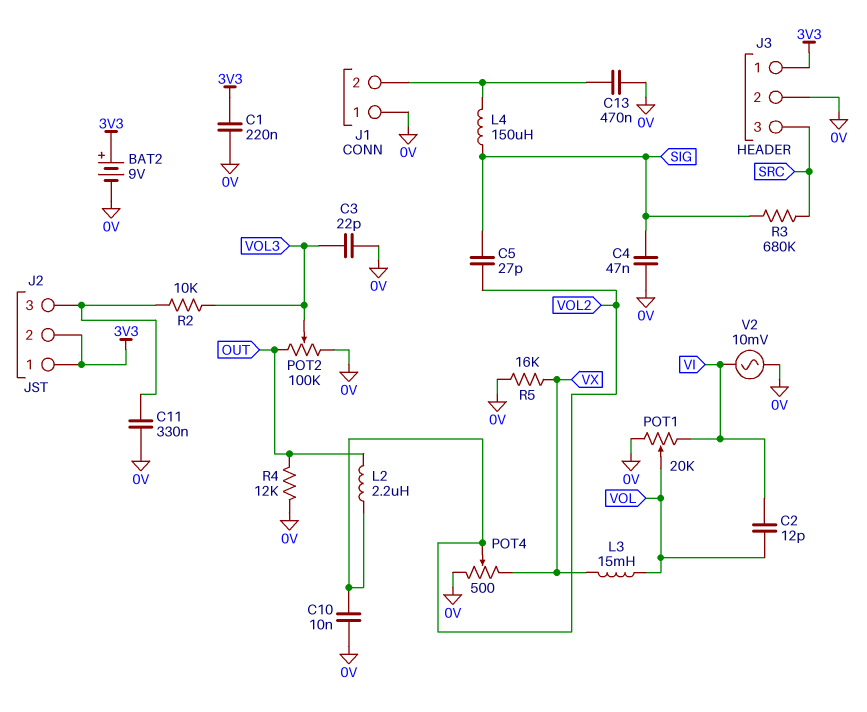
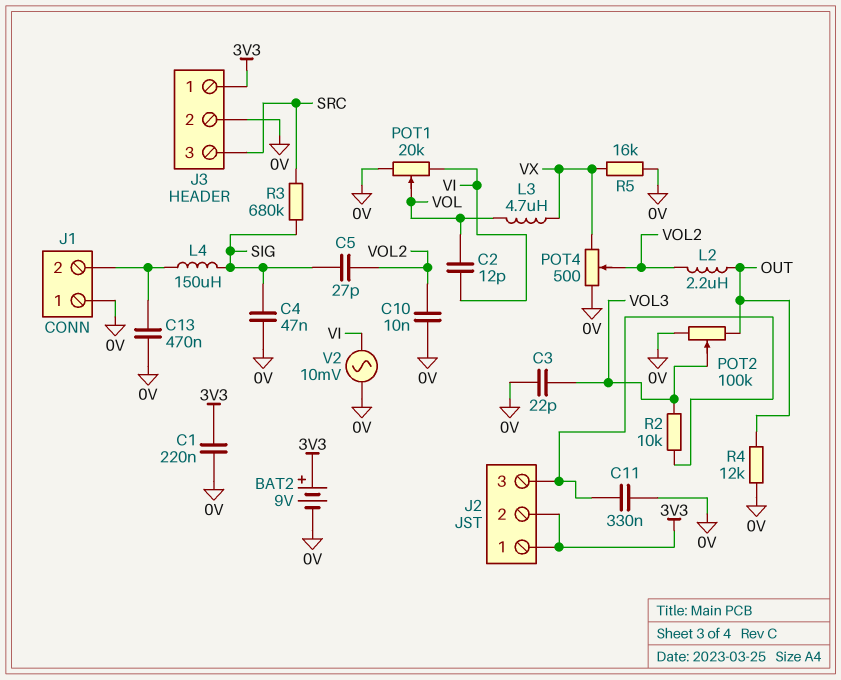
L3: 15mH (VOL, VX) -> 4.7uH (VOL, VX)

